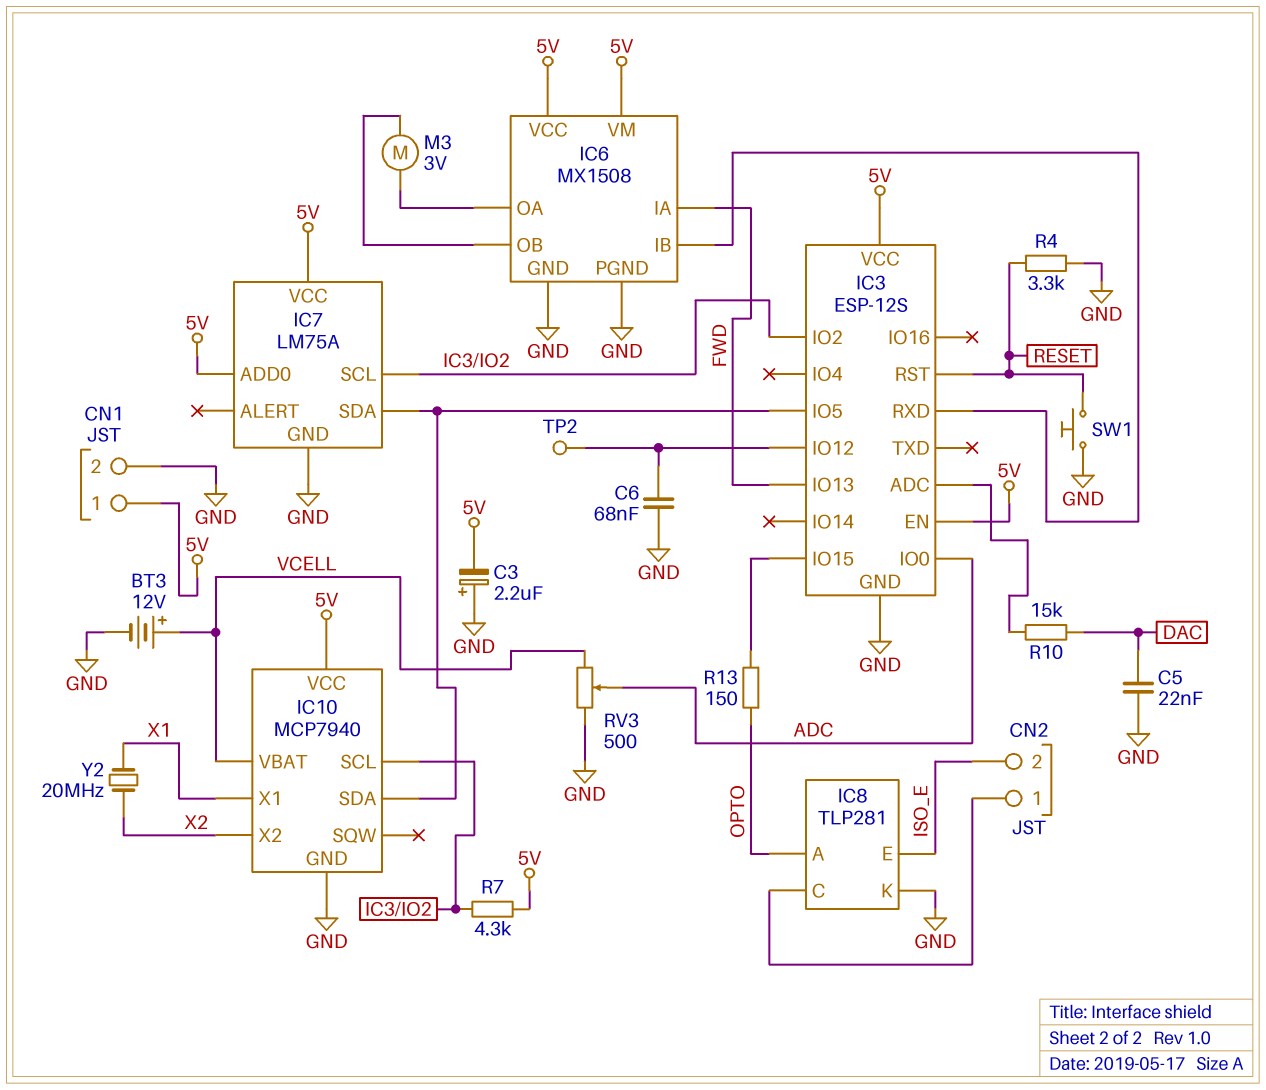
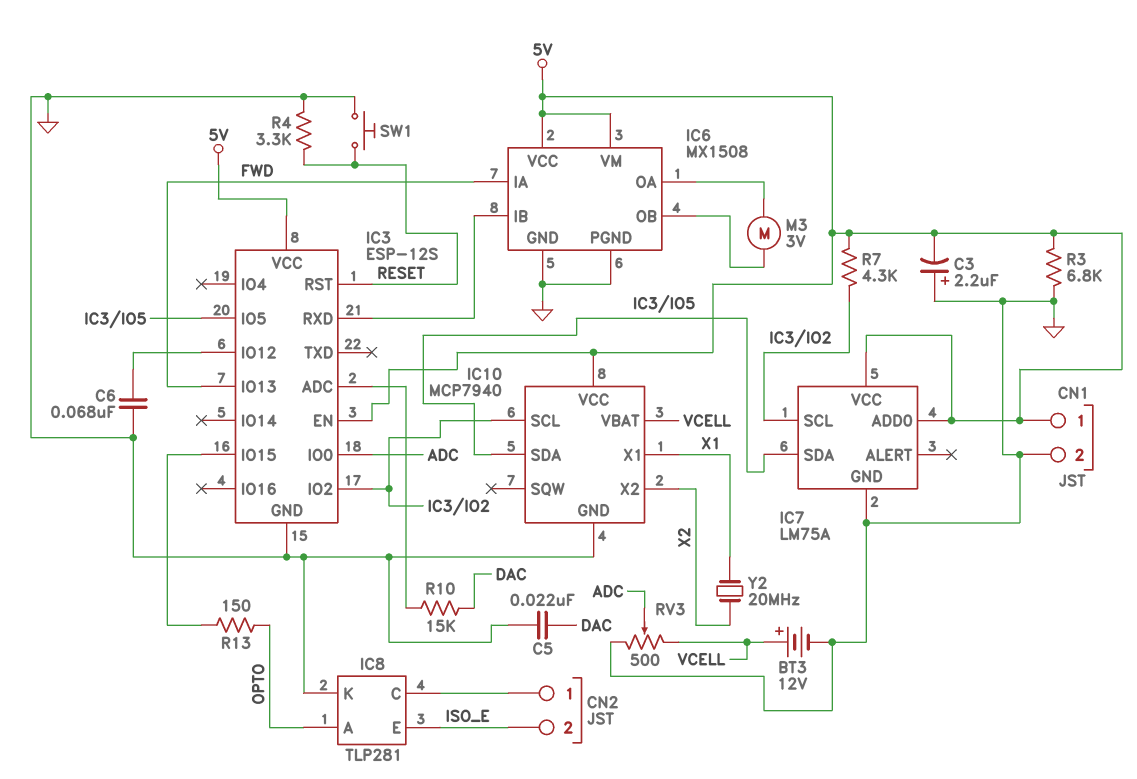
R3: none -> 6.8k (5V, GND)
TP2: test point (IC3/IO12) -> none

